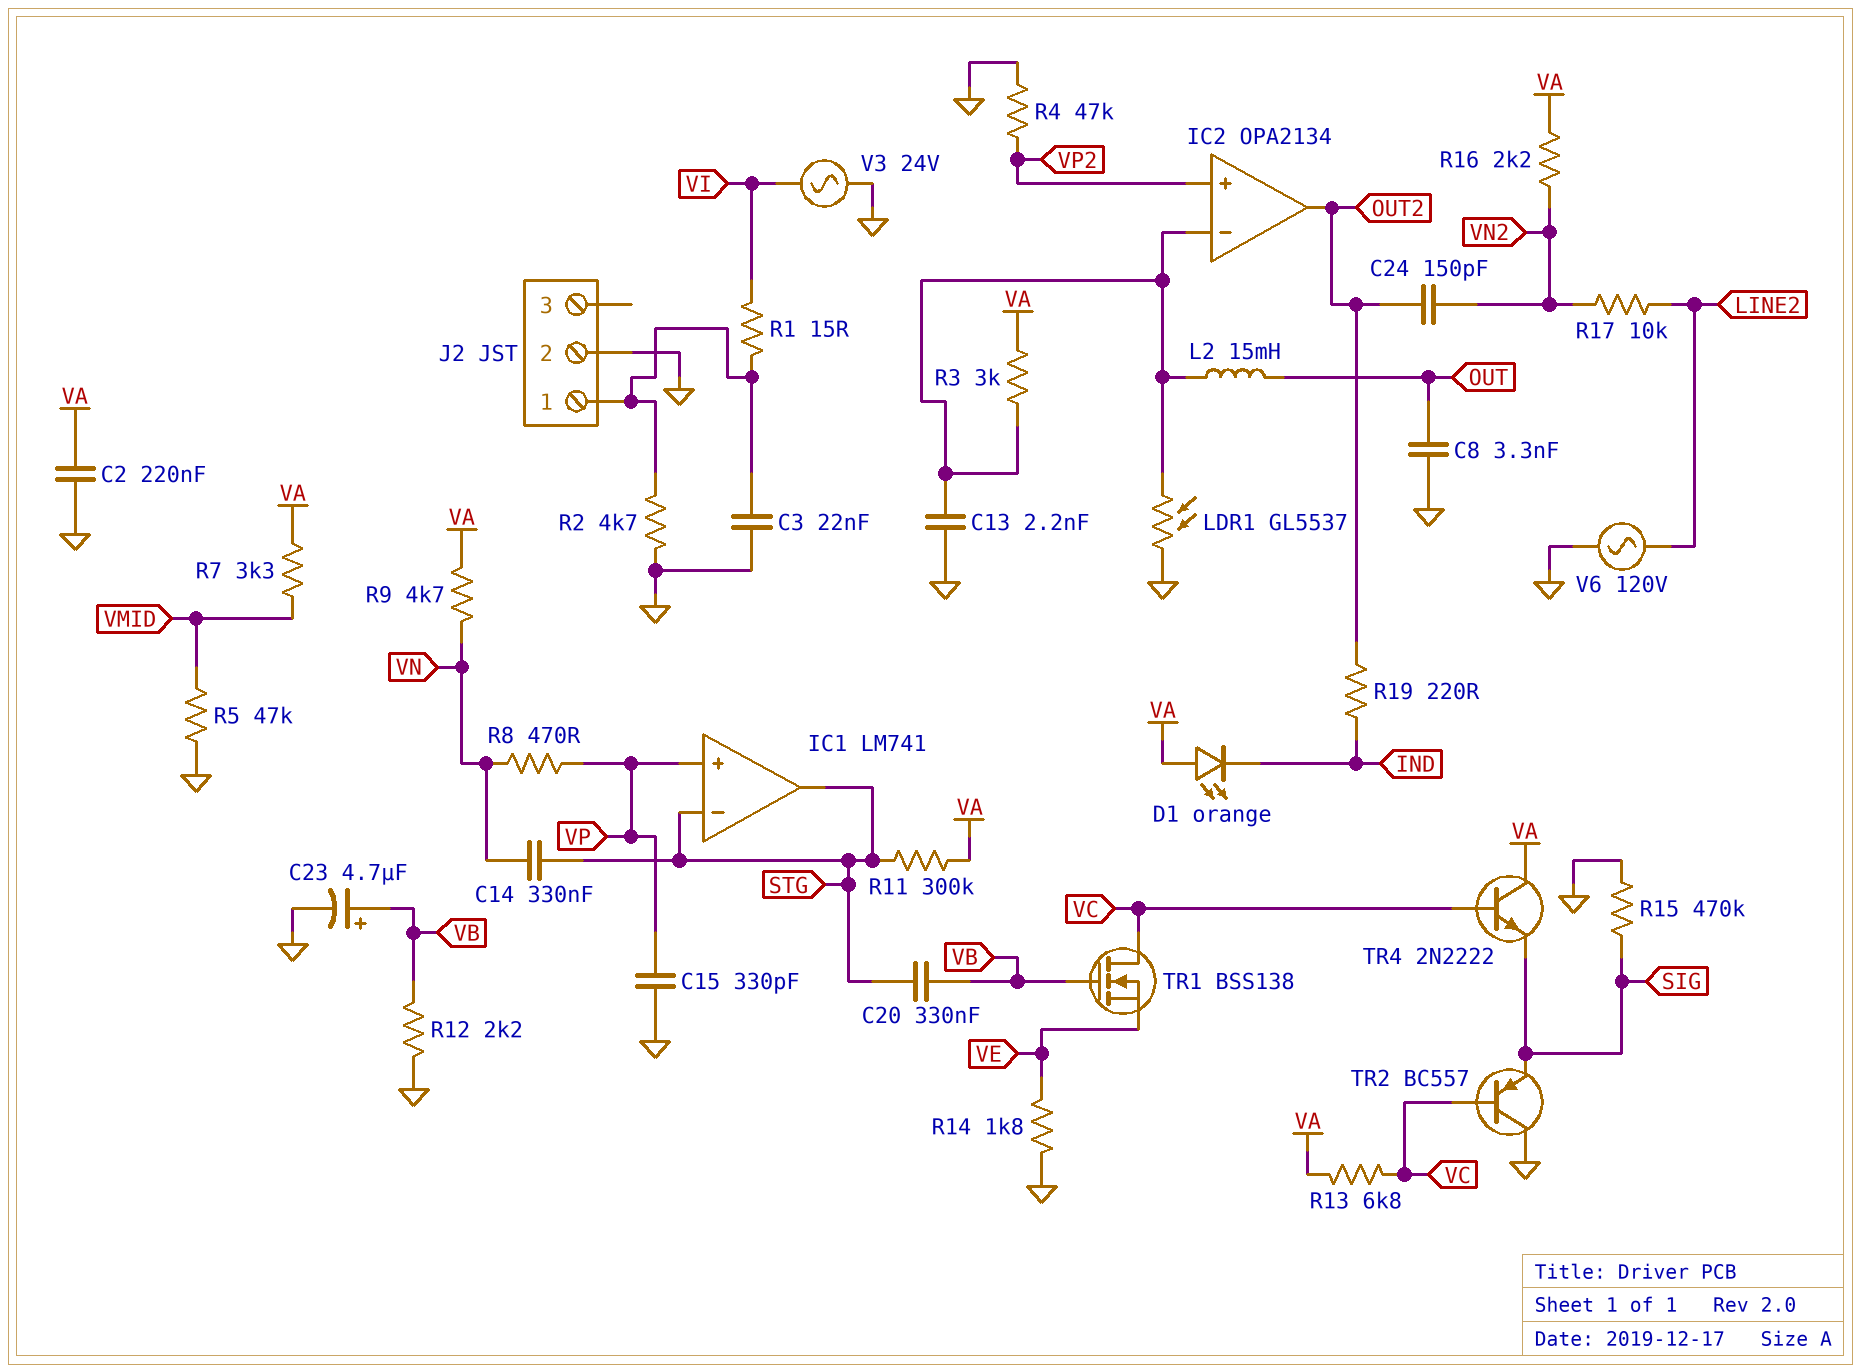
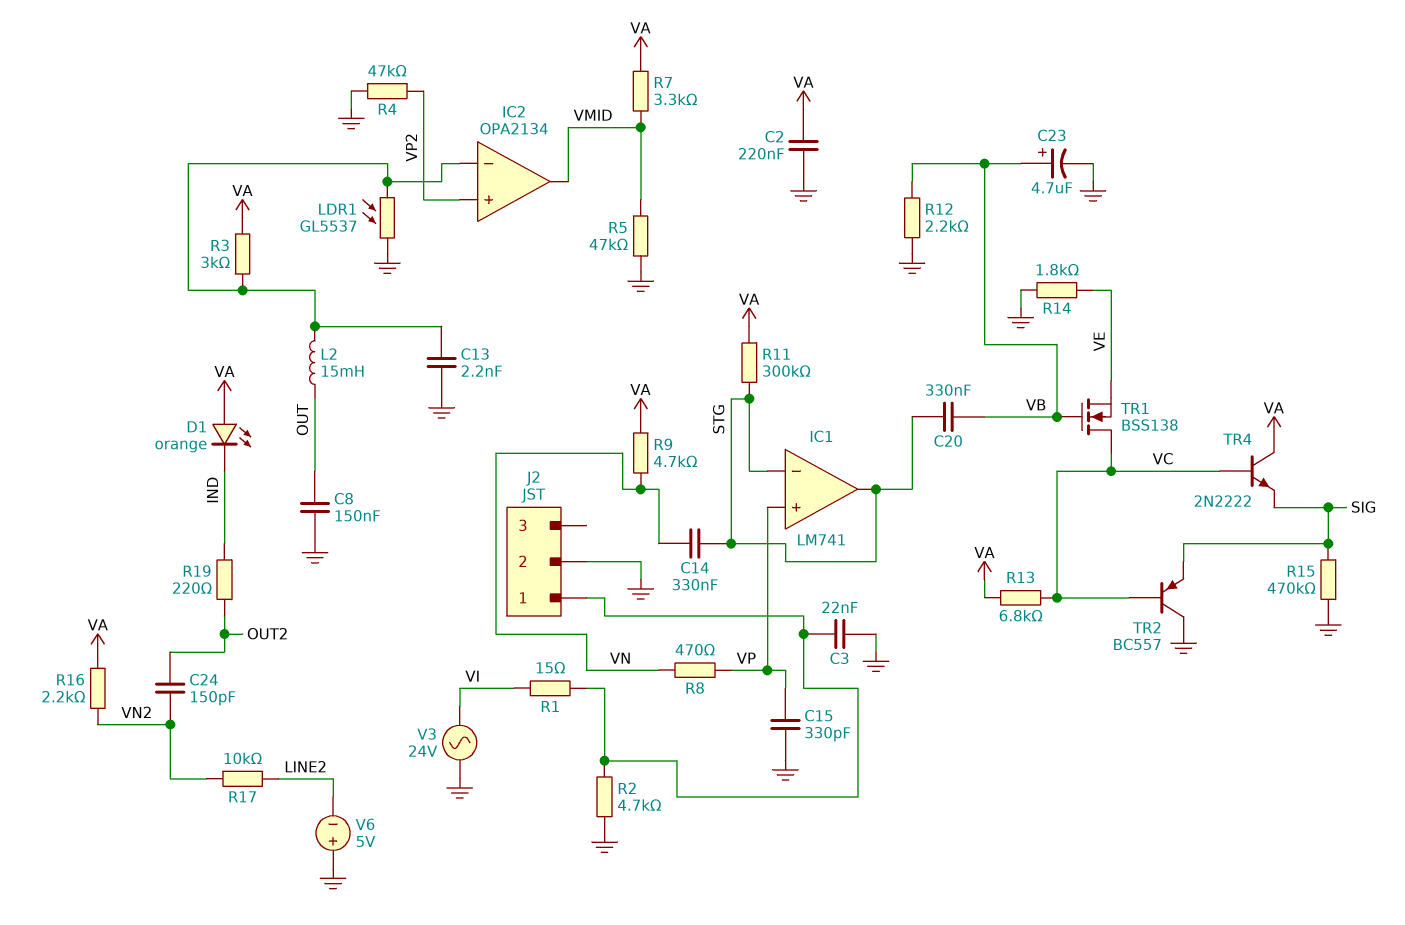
C8: 3.3nF (GND, OUT) -> 150nF (GND, OUT)
IC2 pin out: OUT2 -> VMID
V6: AC 120V (GND, LINE2) -> 5V (plus GND, minus LINE2)

